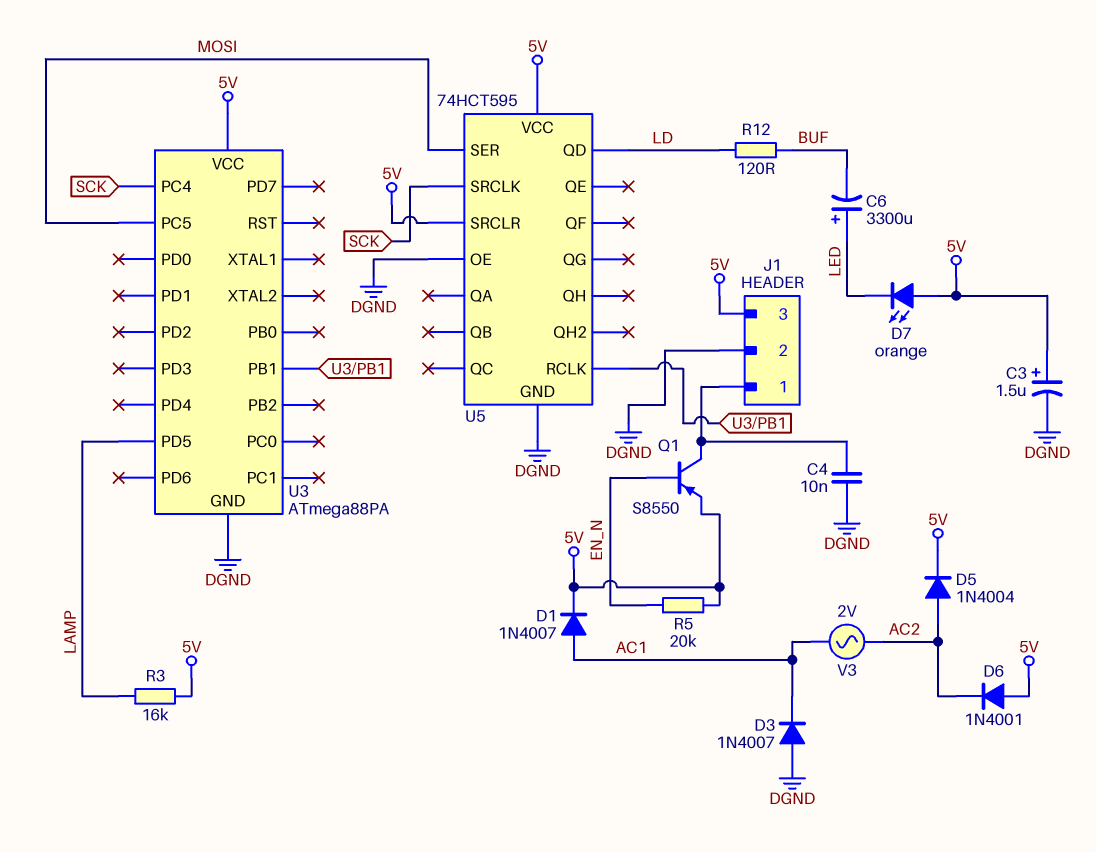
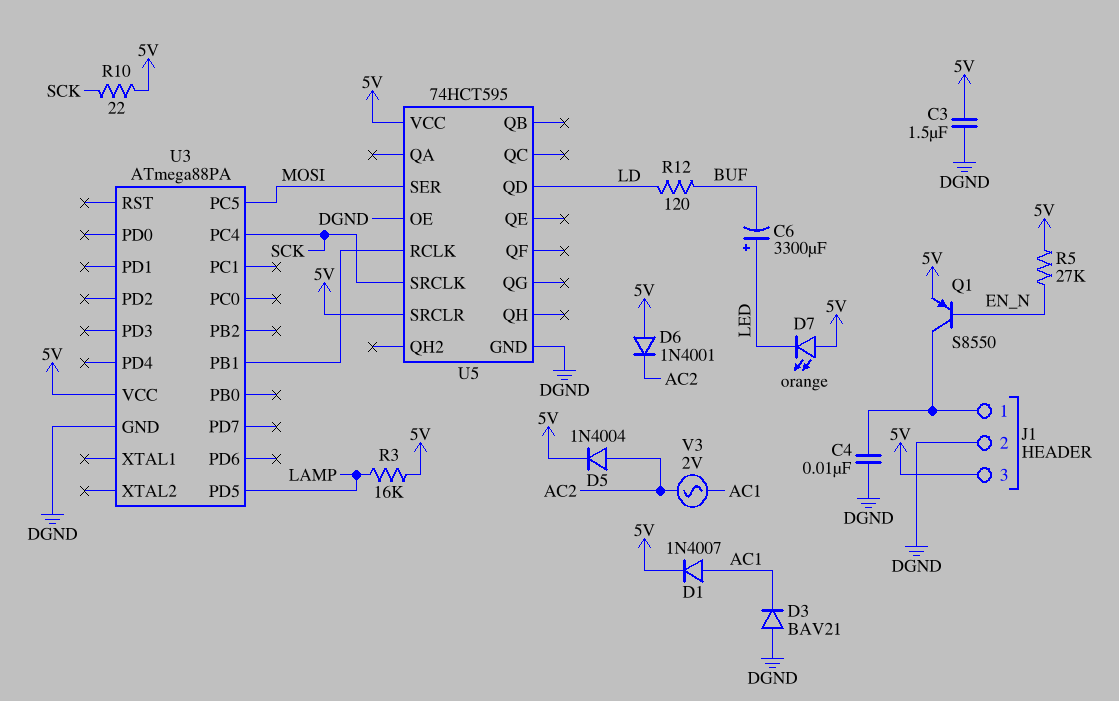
C3: 1.5uF (plus 5V, minus DGND) -> 1.5uF (5V, DGND)
D3: diode 1N4007 (A DGND, K AC1) -> diode BAV21 (A DGND, K AC1)
R5: 20k (5V, EN_N) -> 27k (5V, EN_N)
R10: none -> 22 (5V, SCK)

